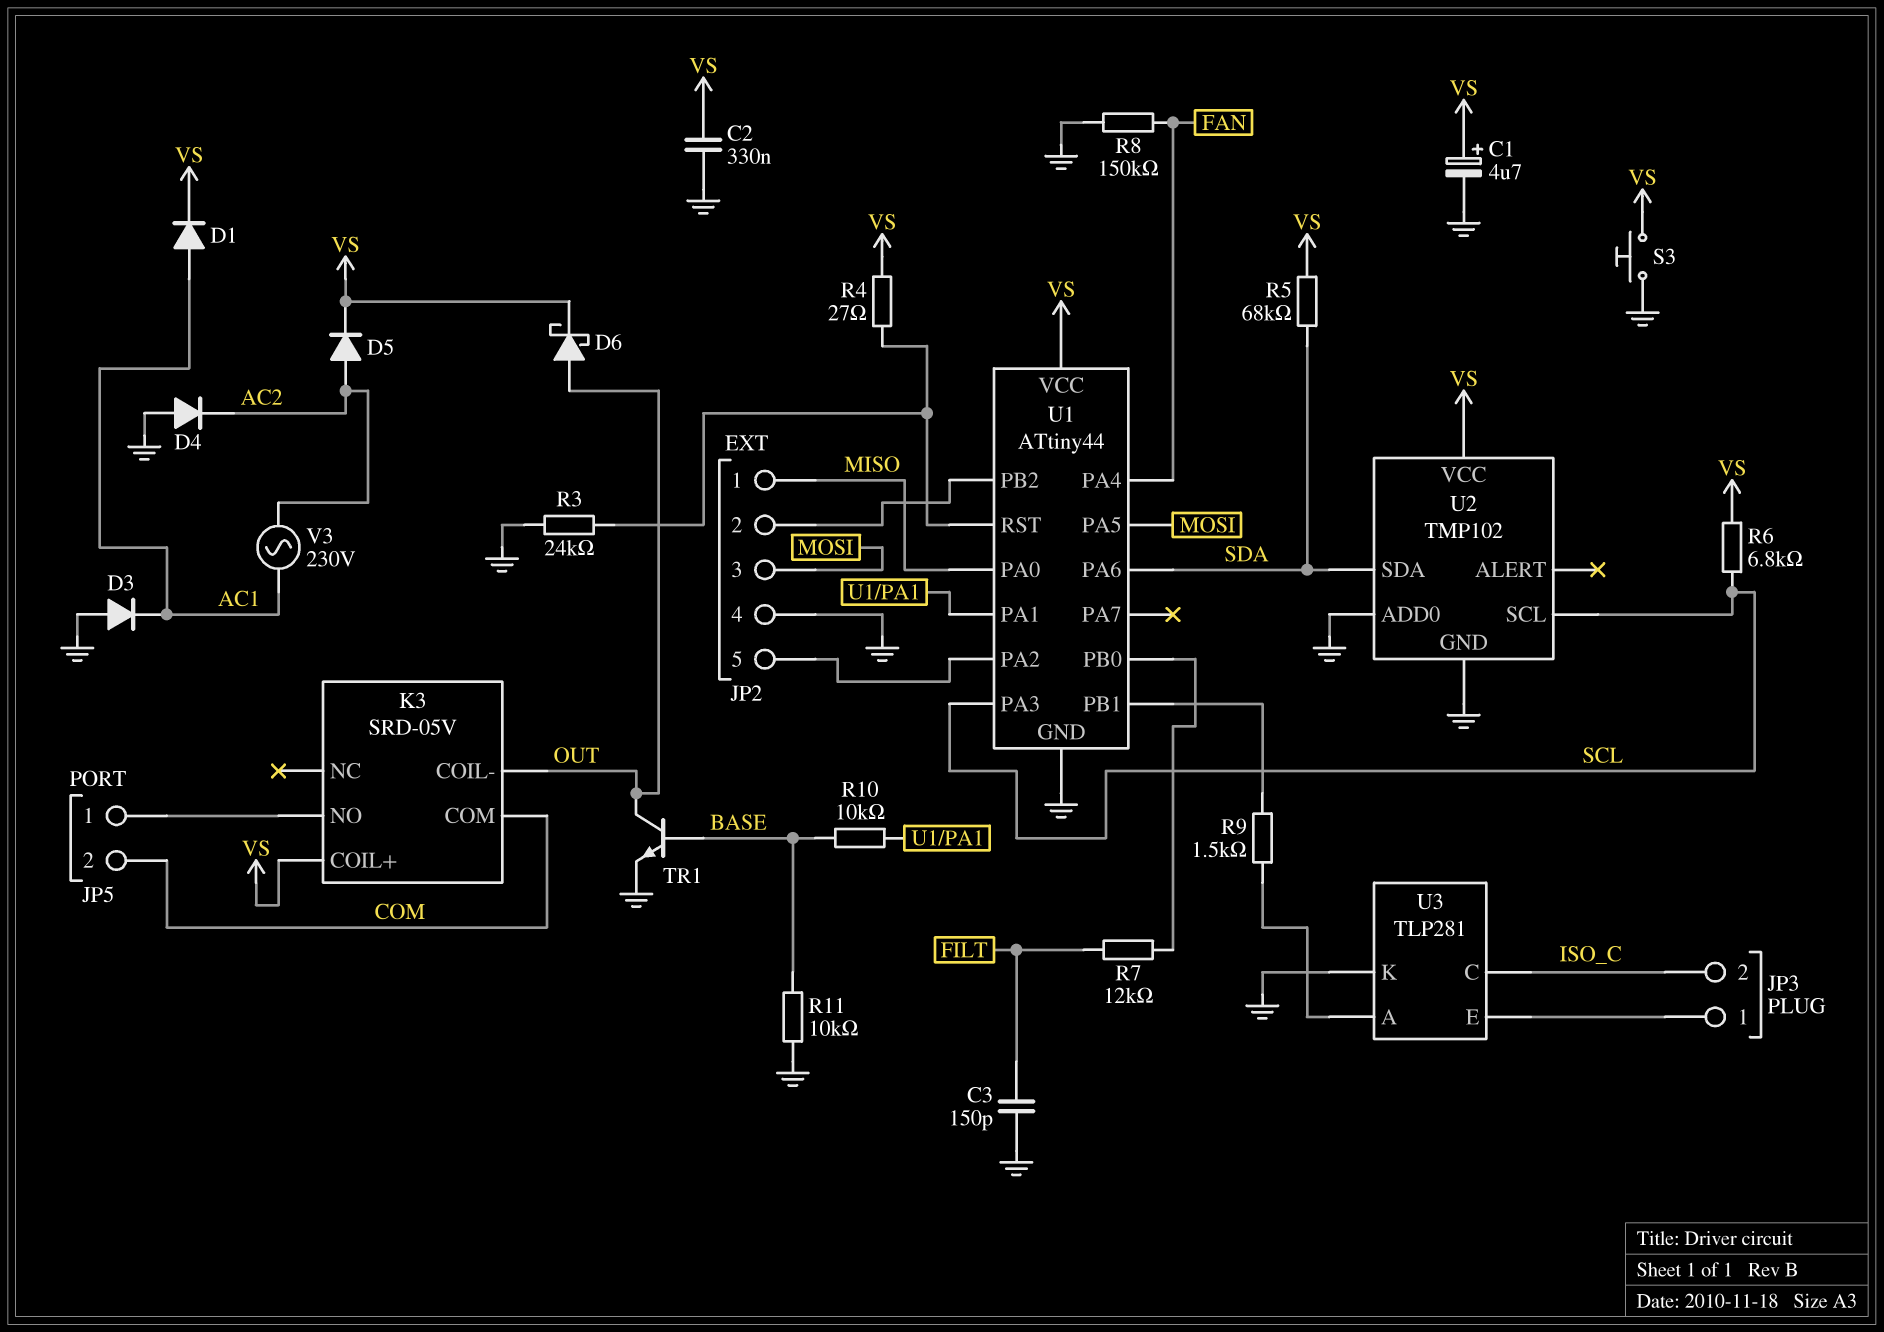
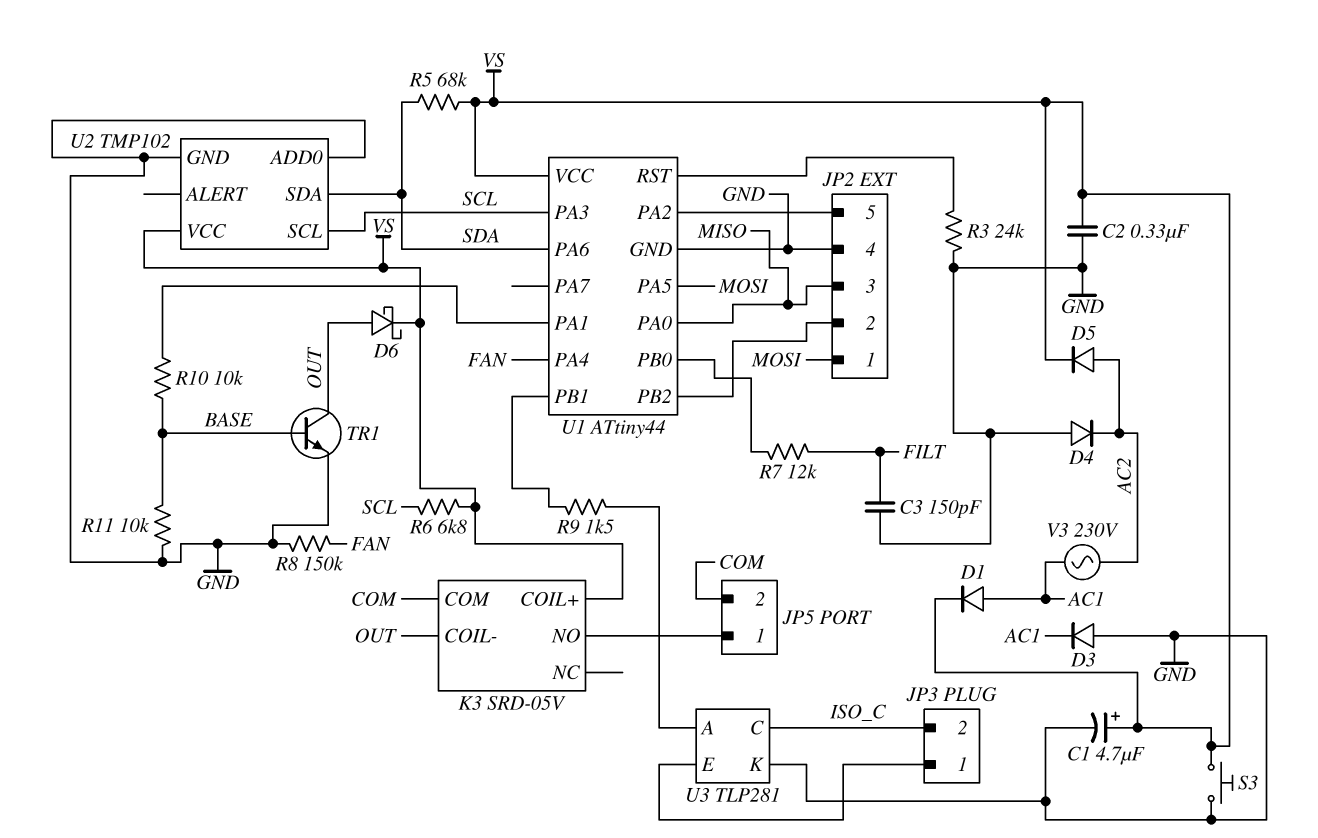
JP2 pin 1: MISO -> MOSI
JP2 pin 3: MOSI -> MISO
R4: 27 (U1/RST, VS) -> none

